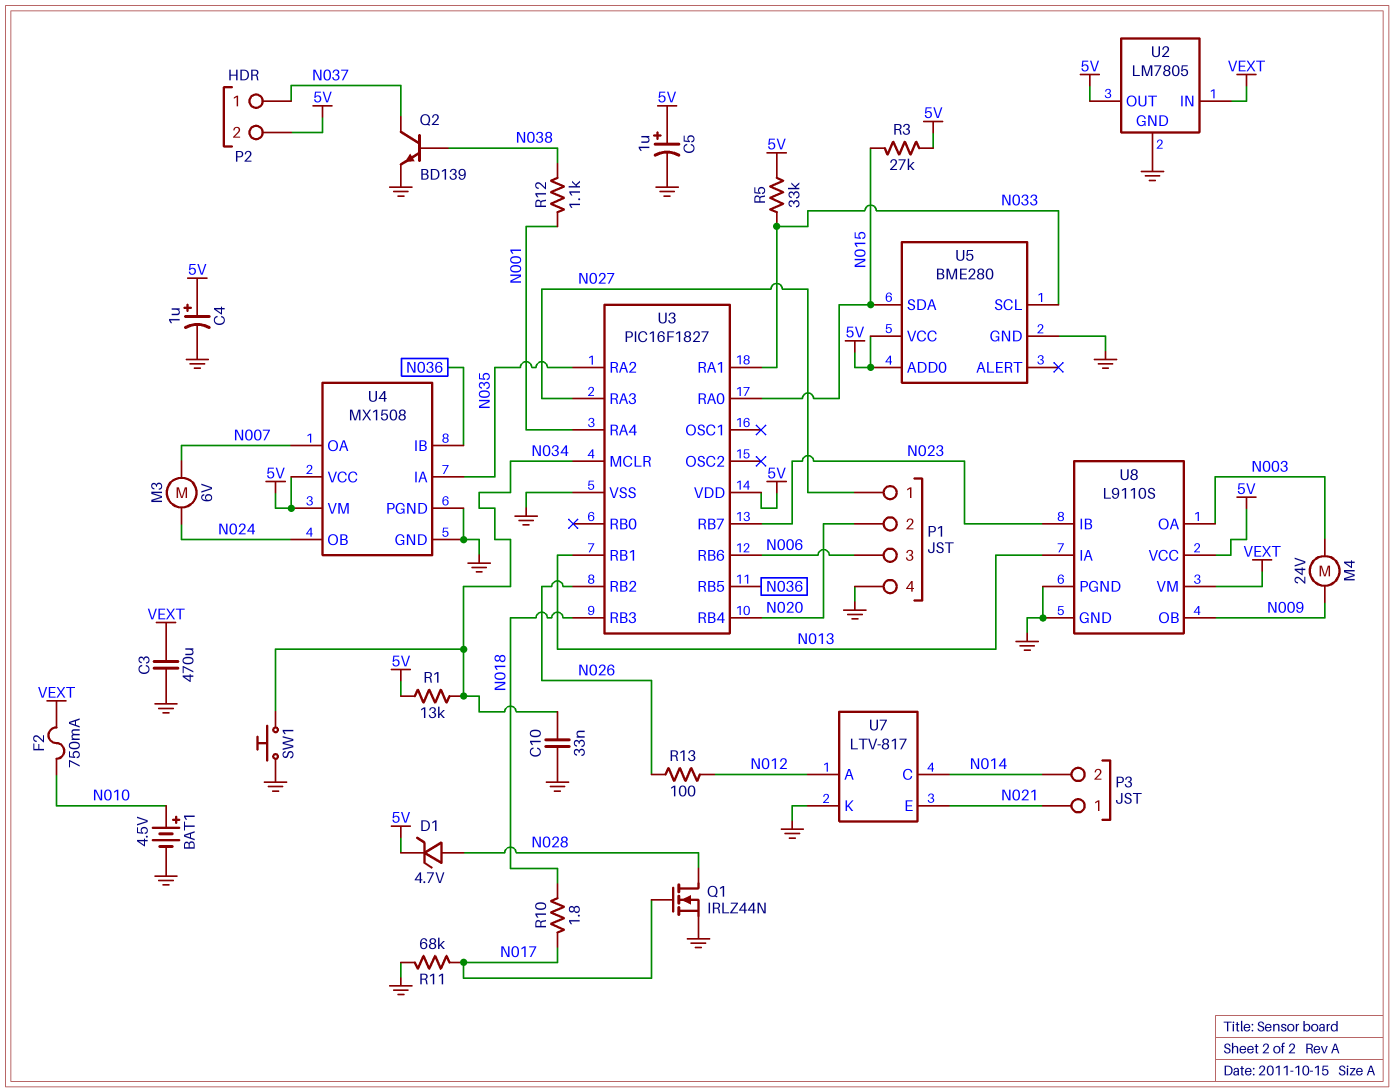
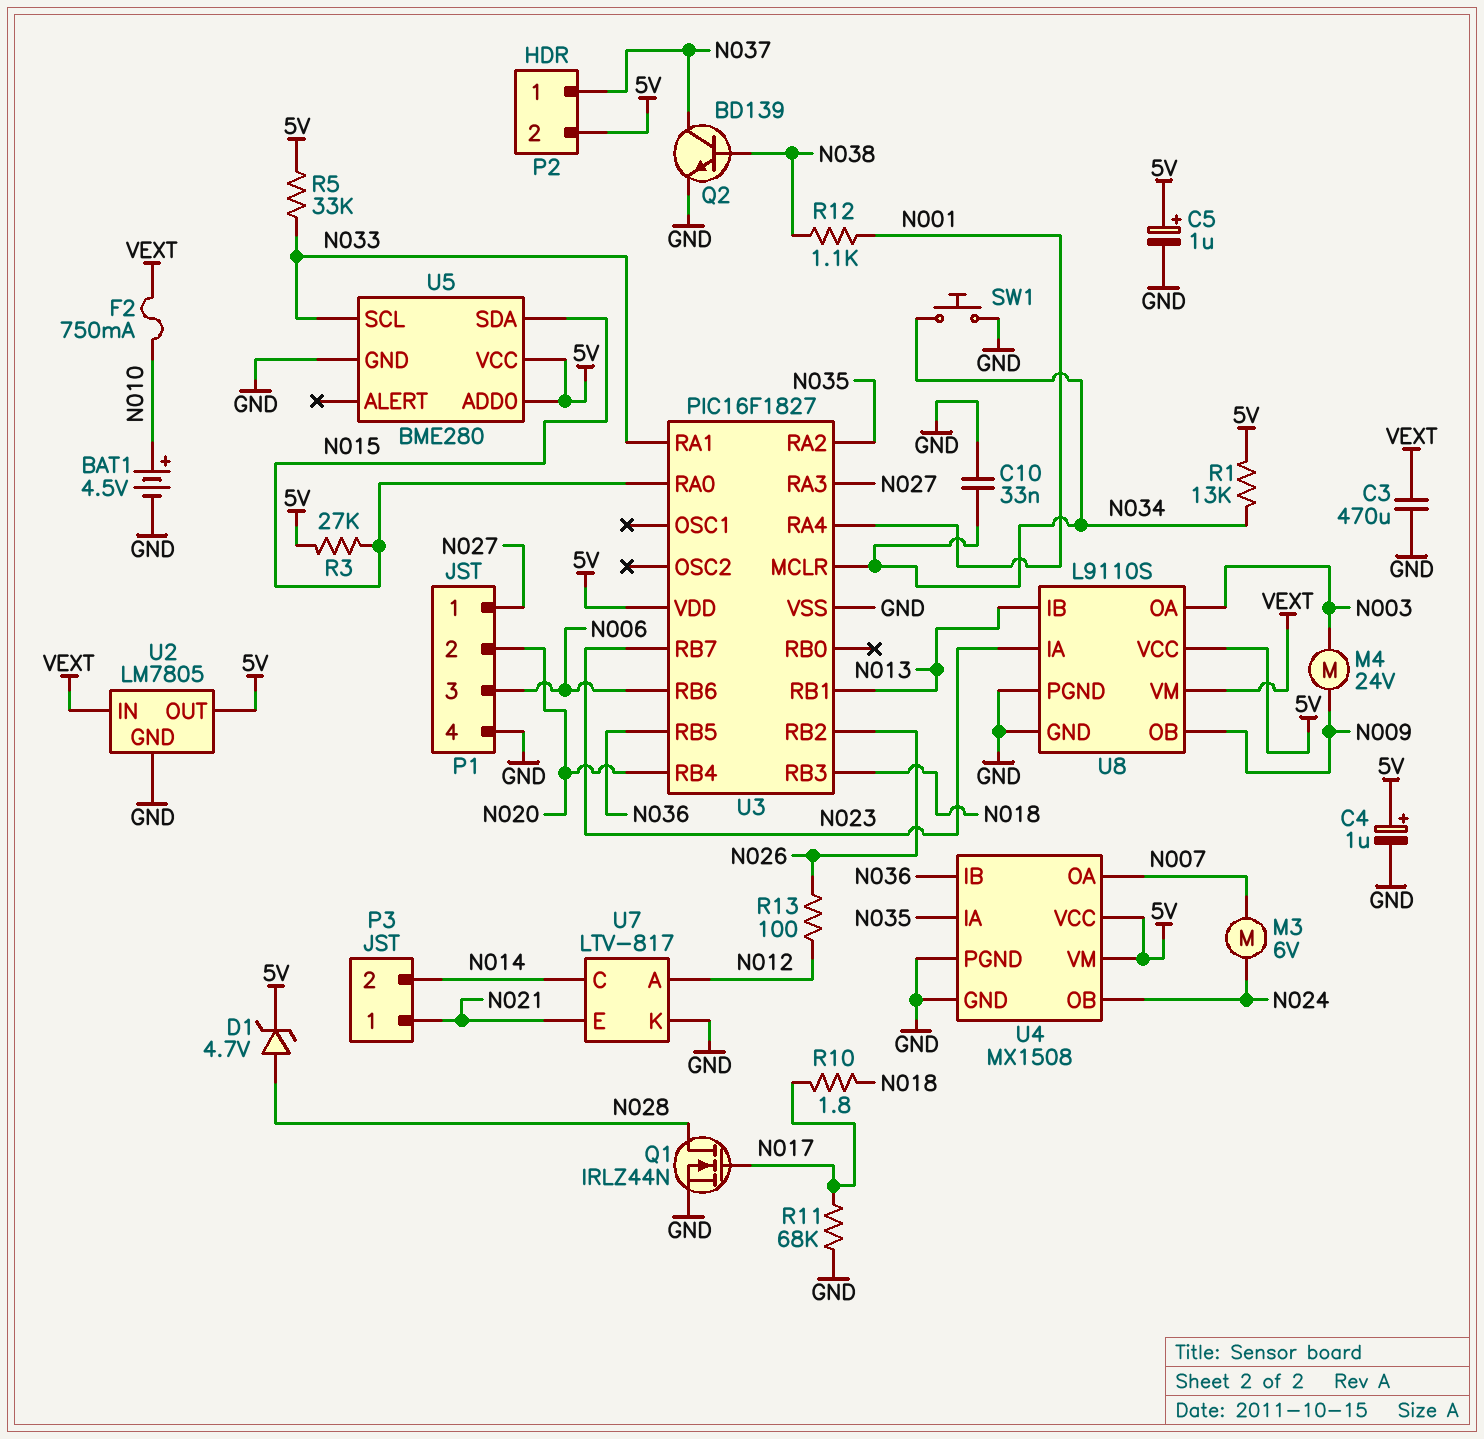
U8 pin IA: N013 -> N023
U8 pin IB: N023 -> N013

